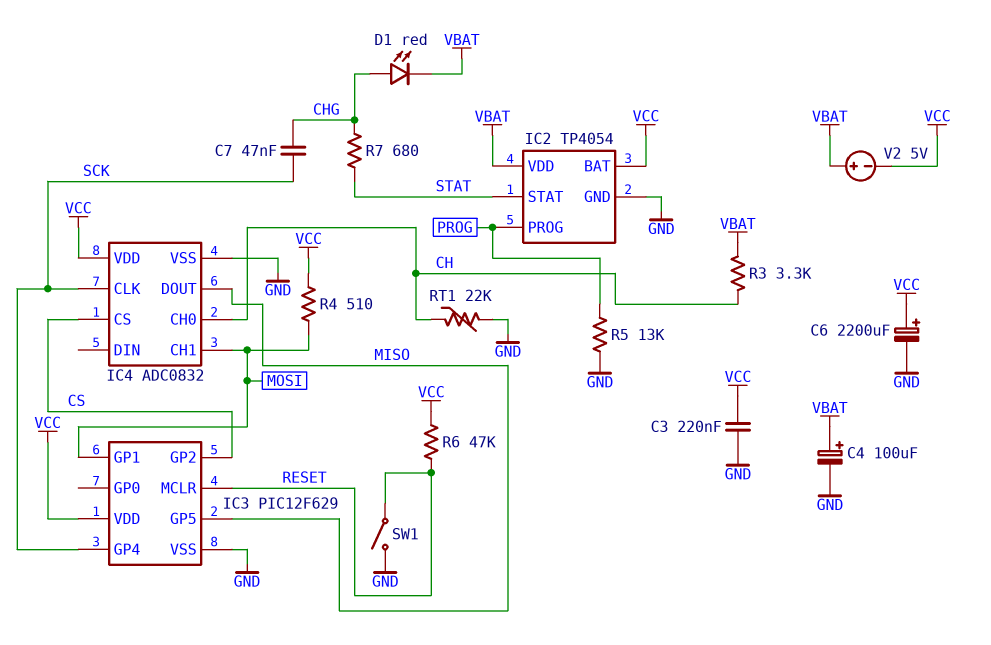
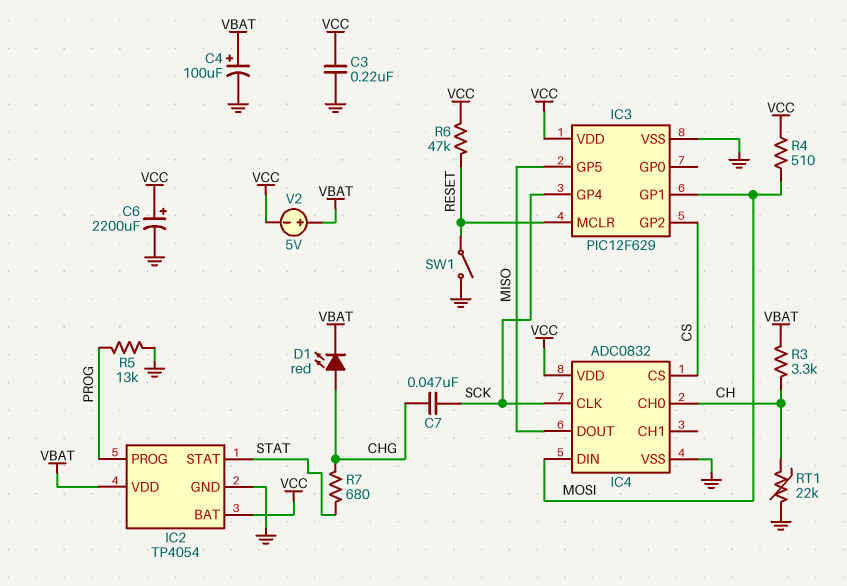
IC4 pin CH1: MOSI -> none
IC4 pin DIN: none -> MOSI

